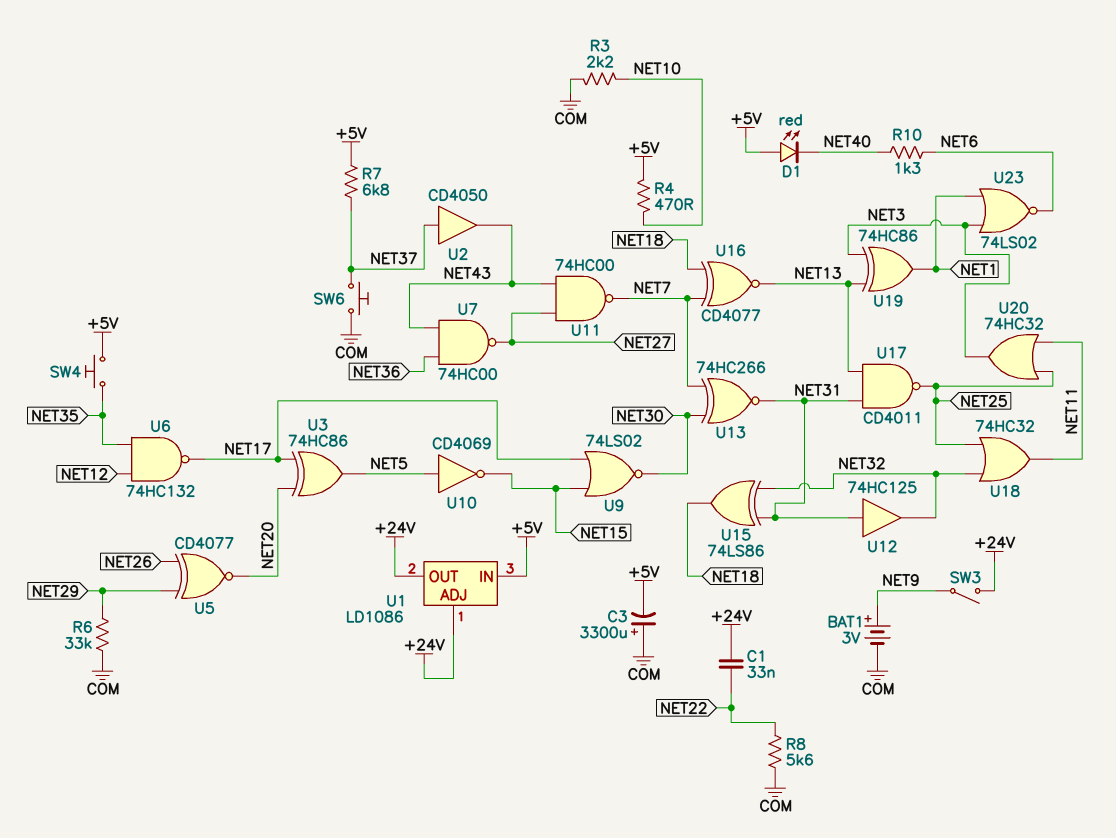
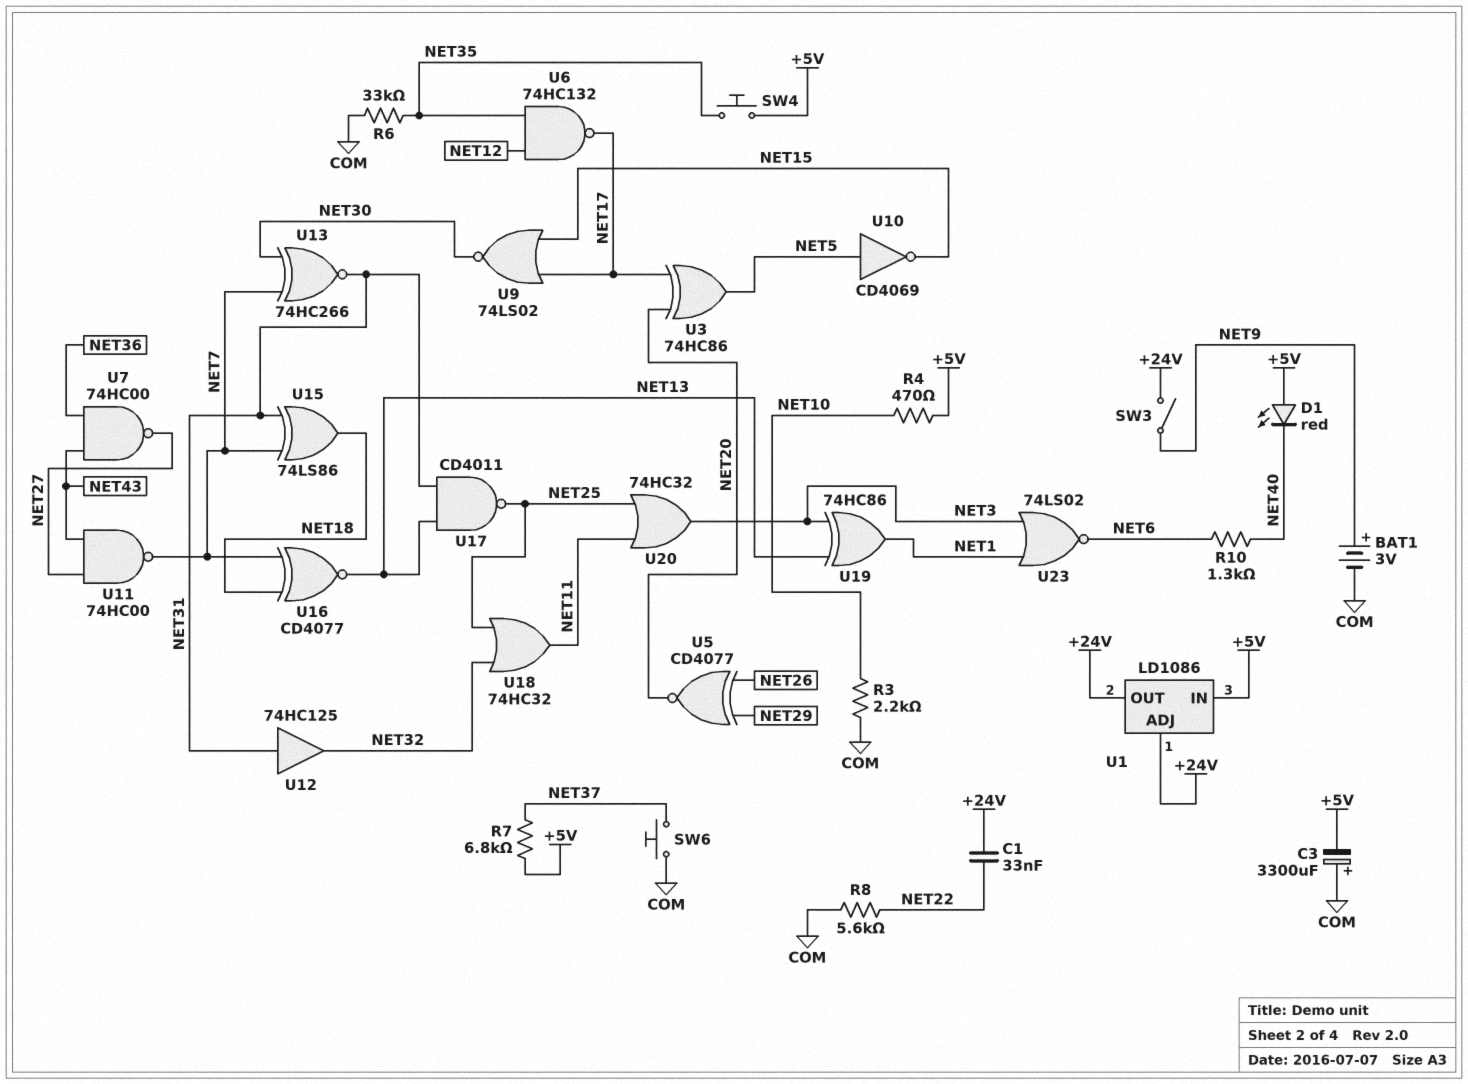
R6: 33k (COM, NET29) -> 33k (COM, NET35)
U2: buffer CD4050 (in NET37, out NET43) -> none
U15: XOR 74LS86 (in NET31, in NET32, out NET18) -> XOR 74LS86 (in NET7, in NET31, out NET18)

